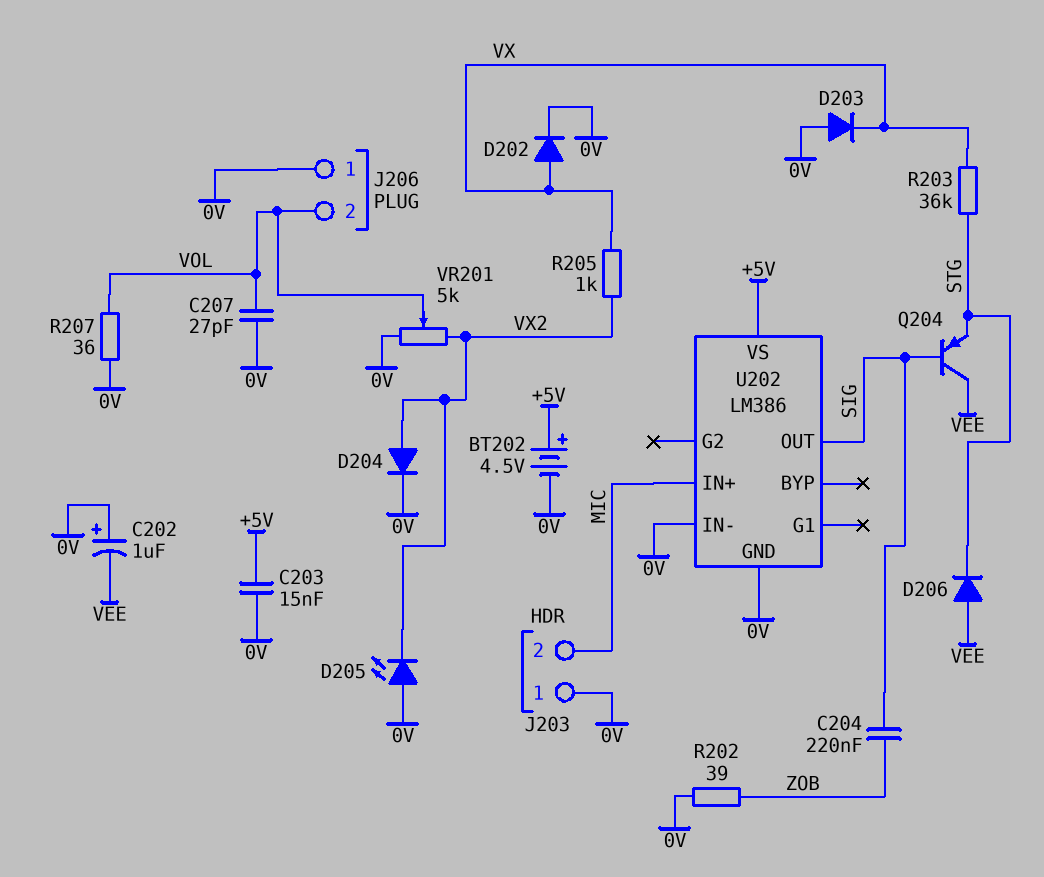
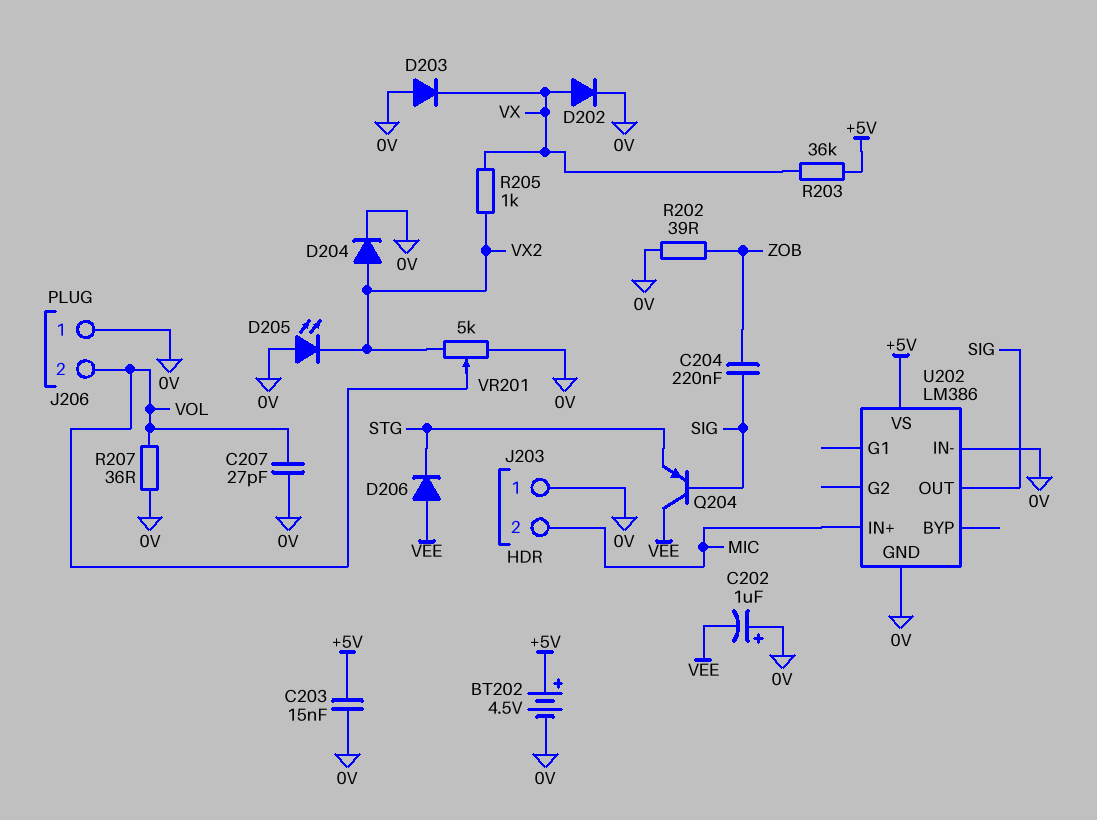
R203: 36k (STG, VX) -> 36k (+5V, VX)

